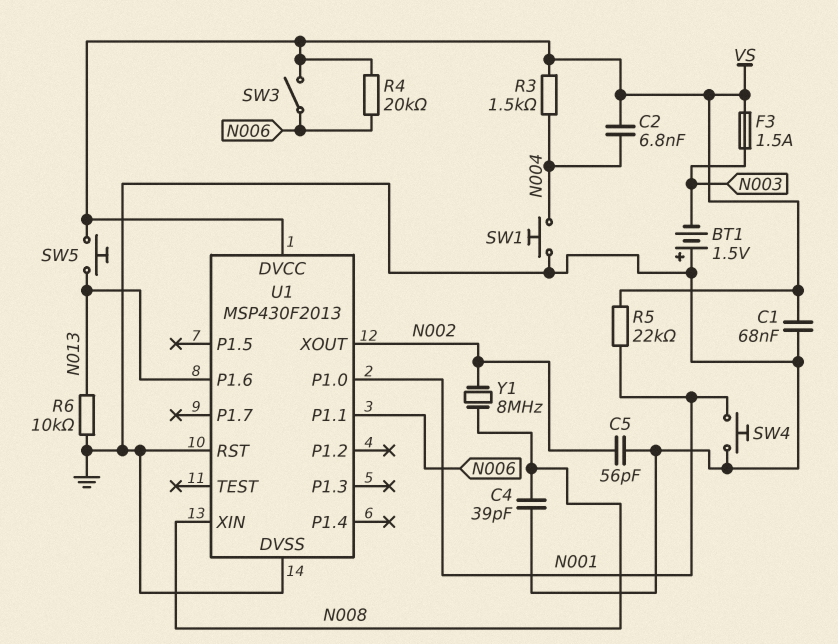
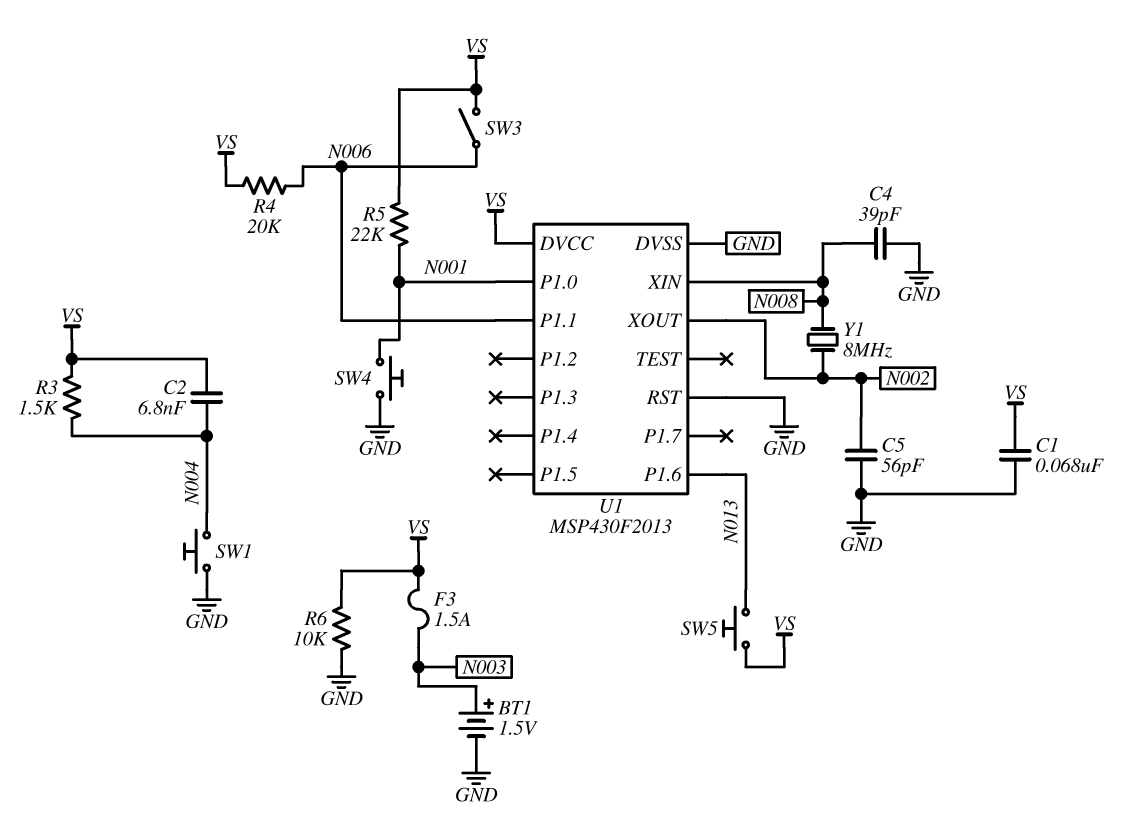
BT1: 1.5V (plus GND, minus N003) -> 1.5V (plus N003, minus GND)
R6: 10k (GND, N013) -> 10k (GND, VS)

